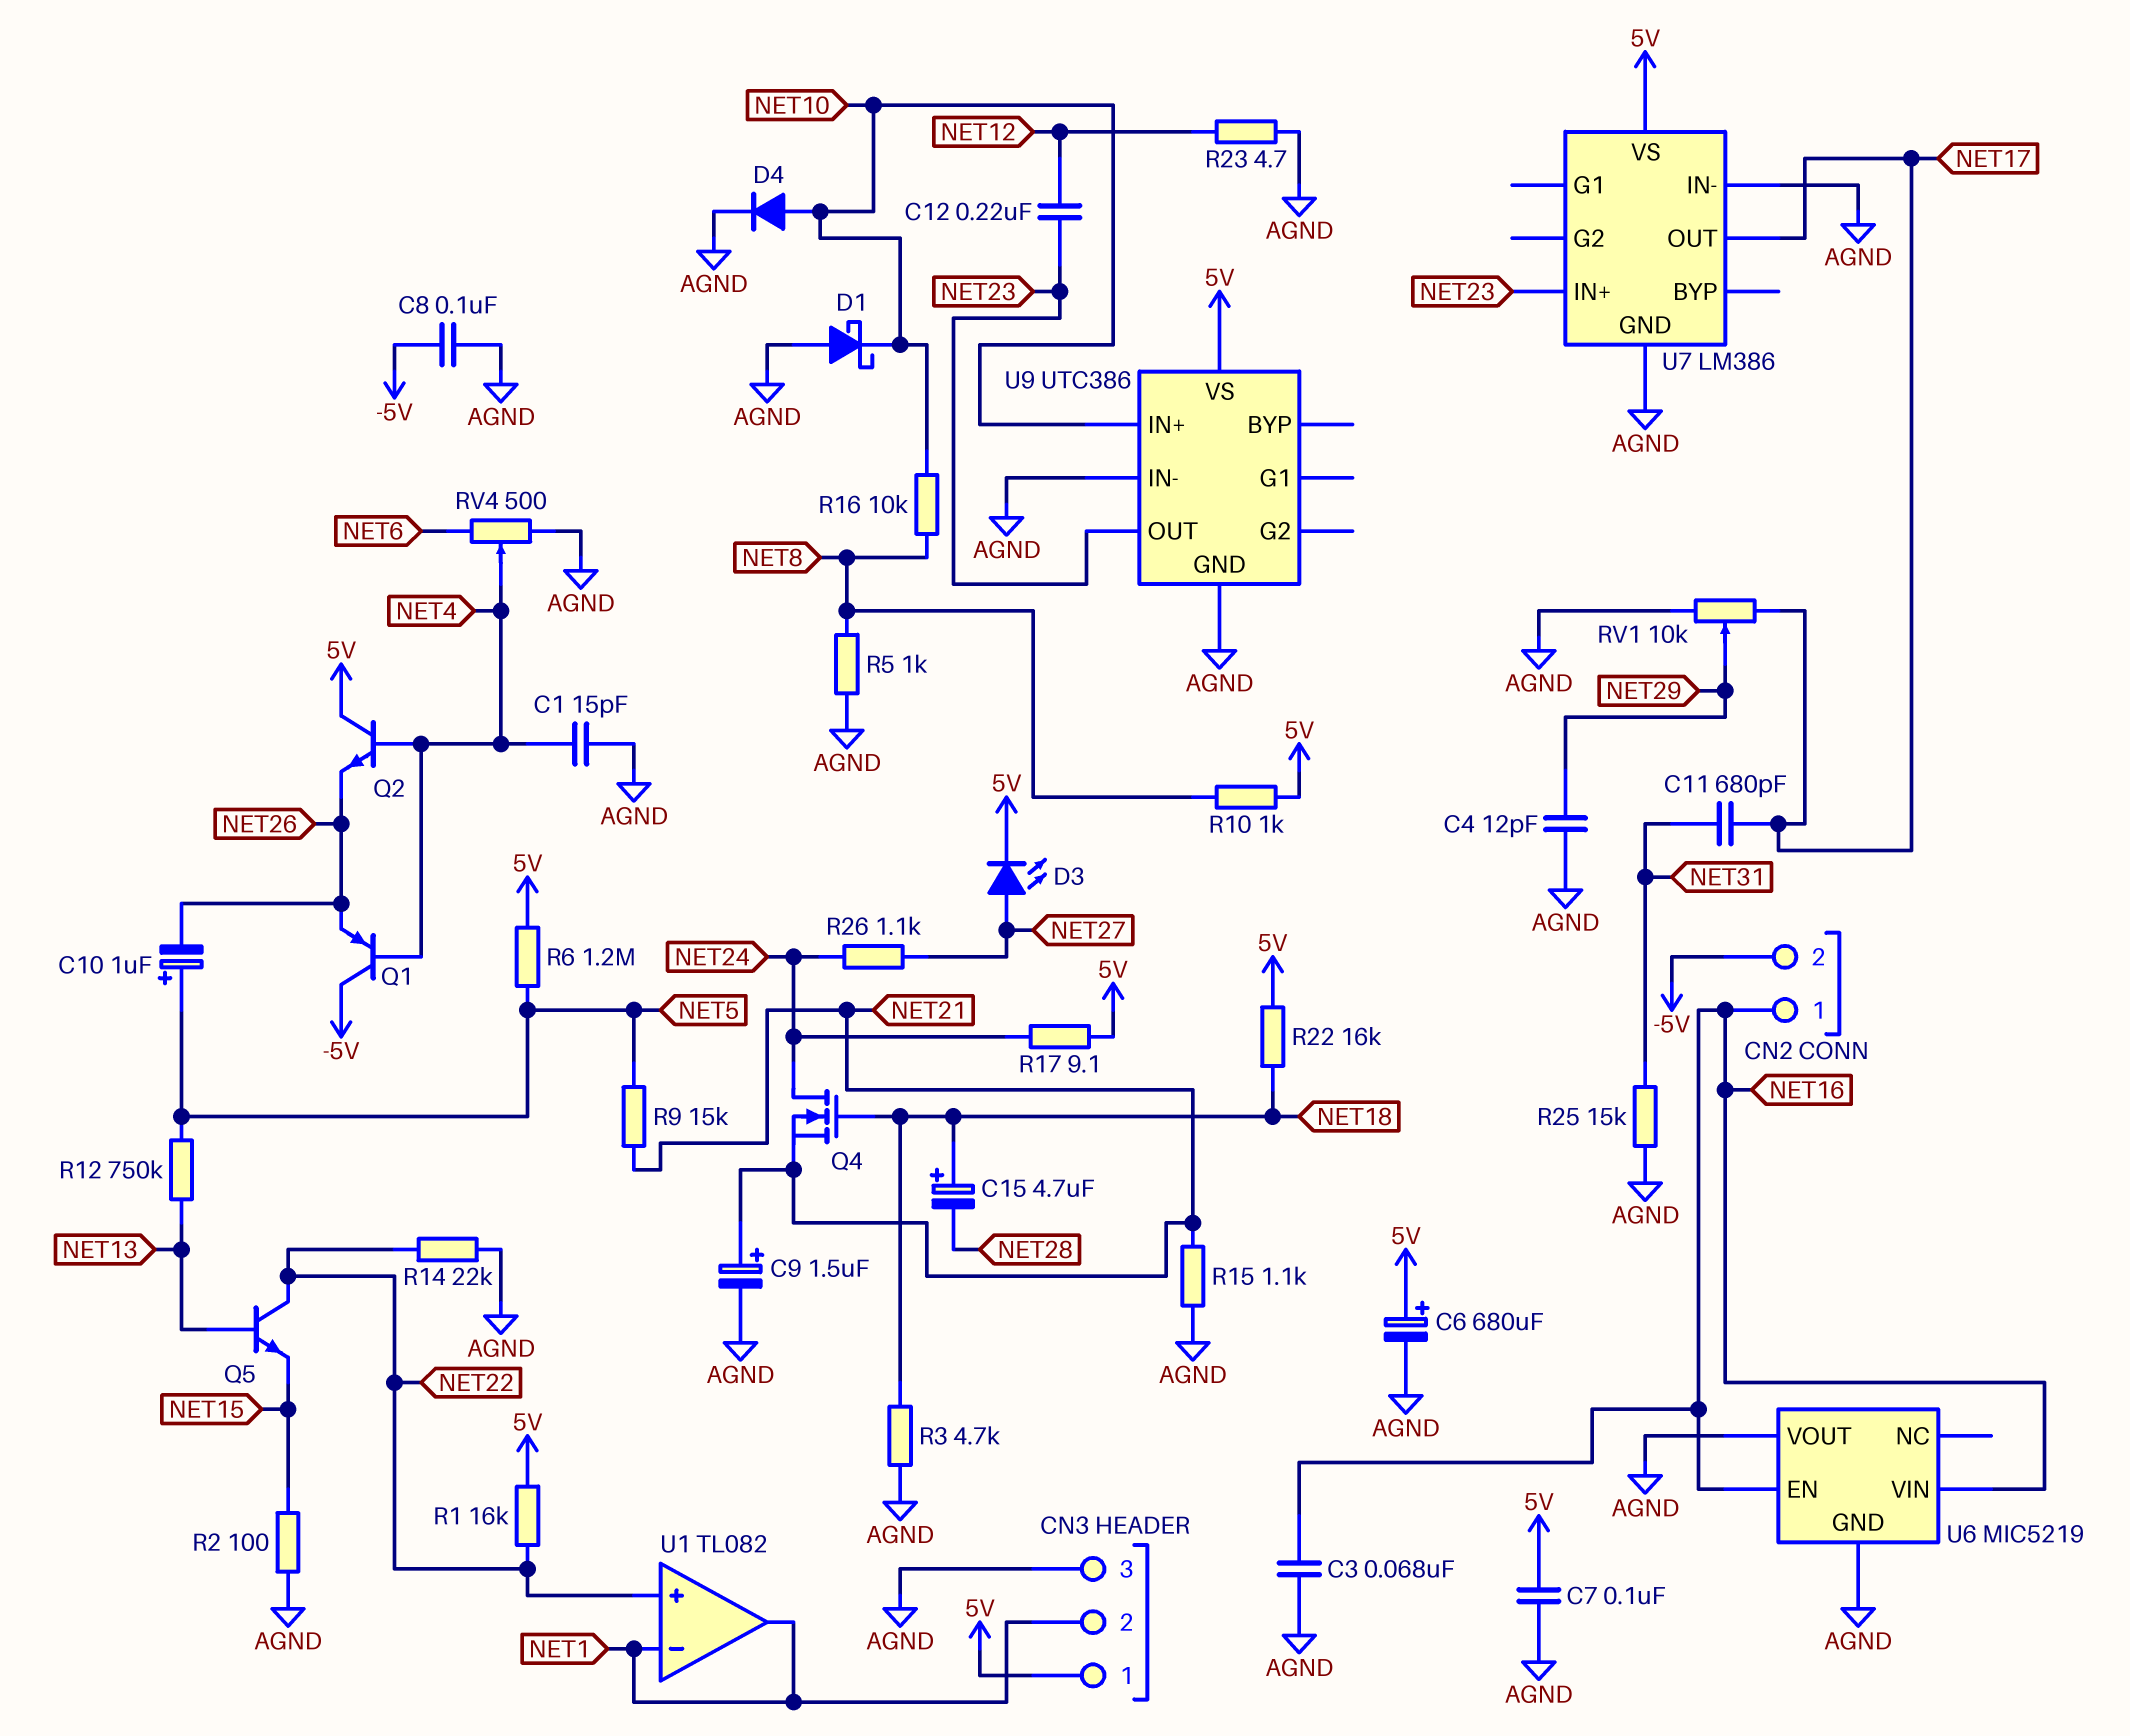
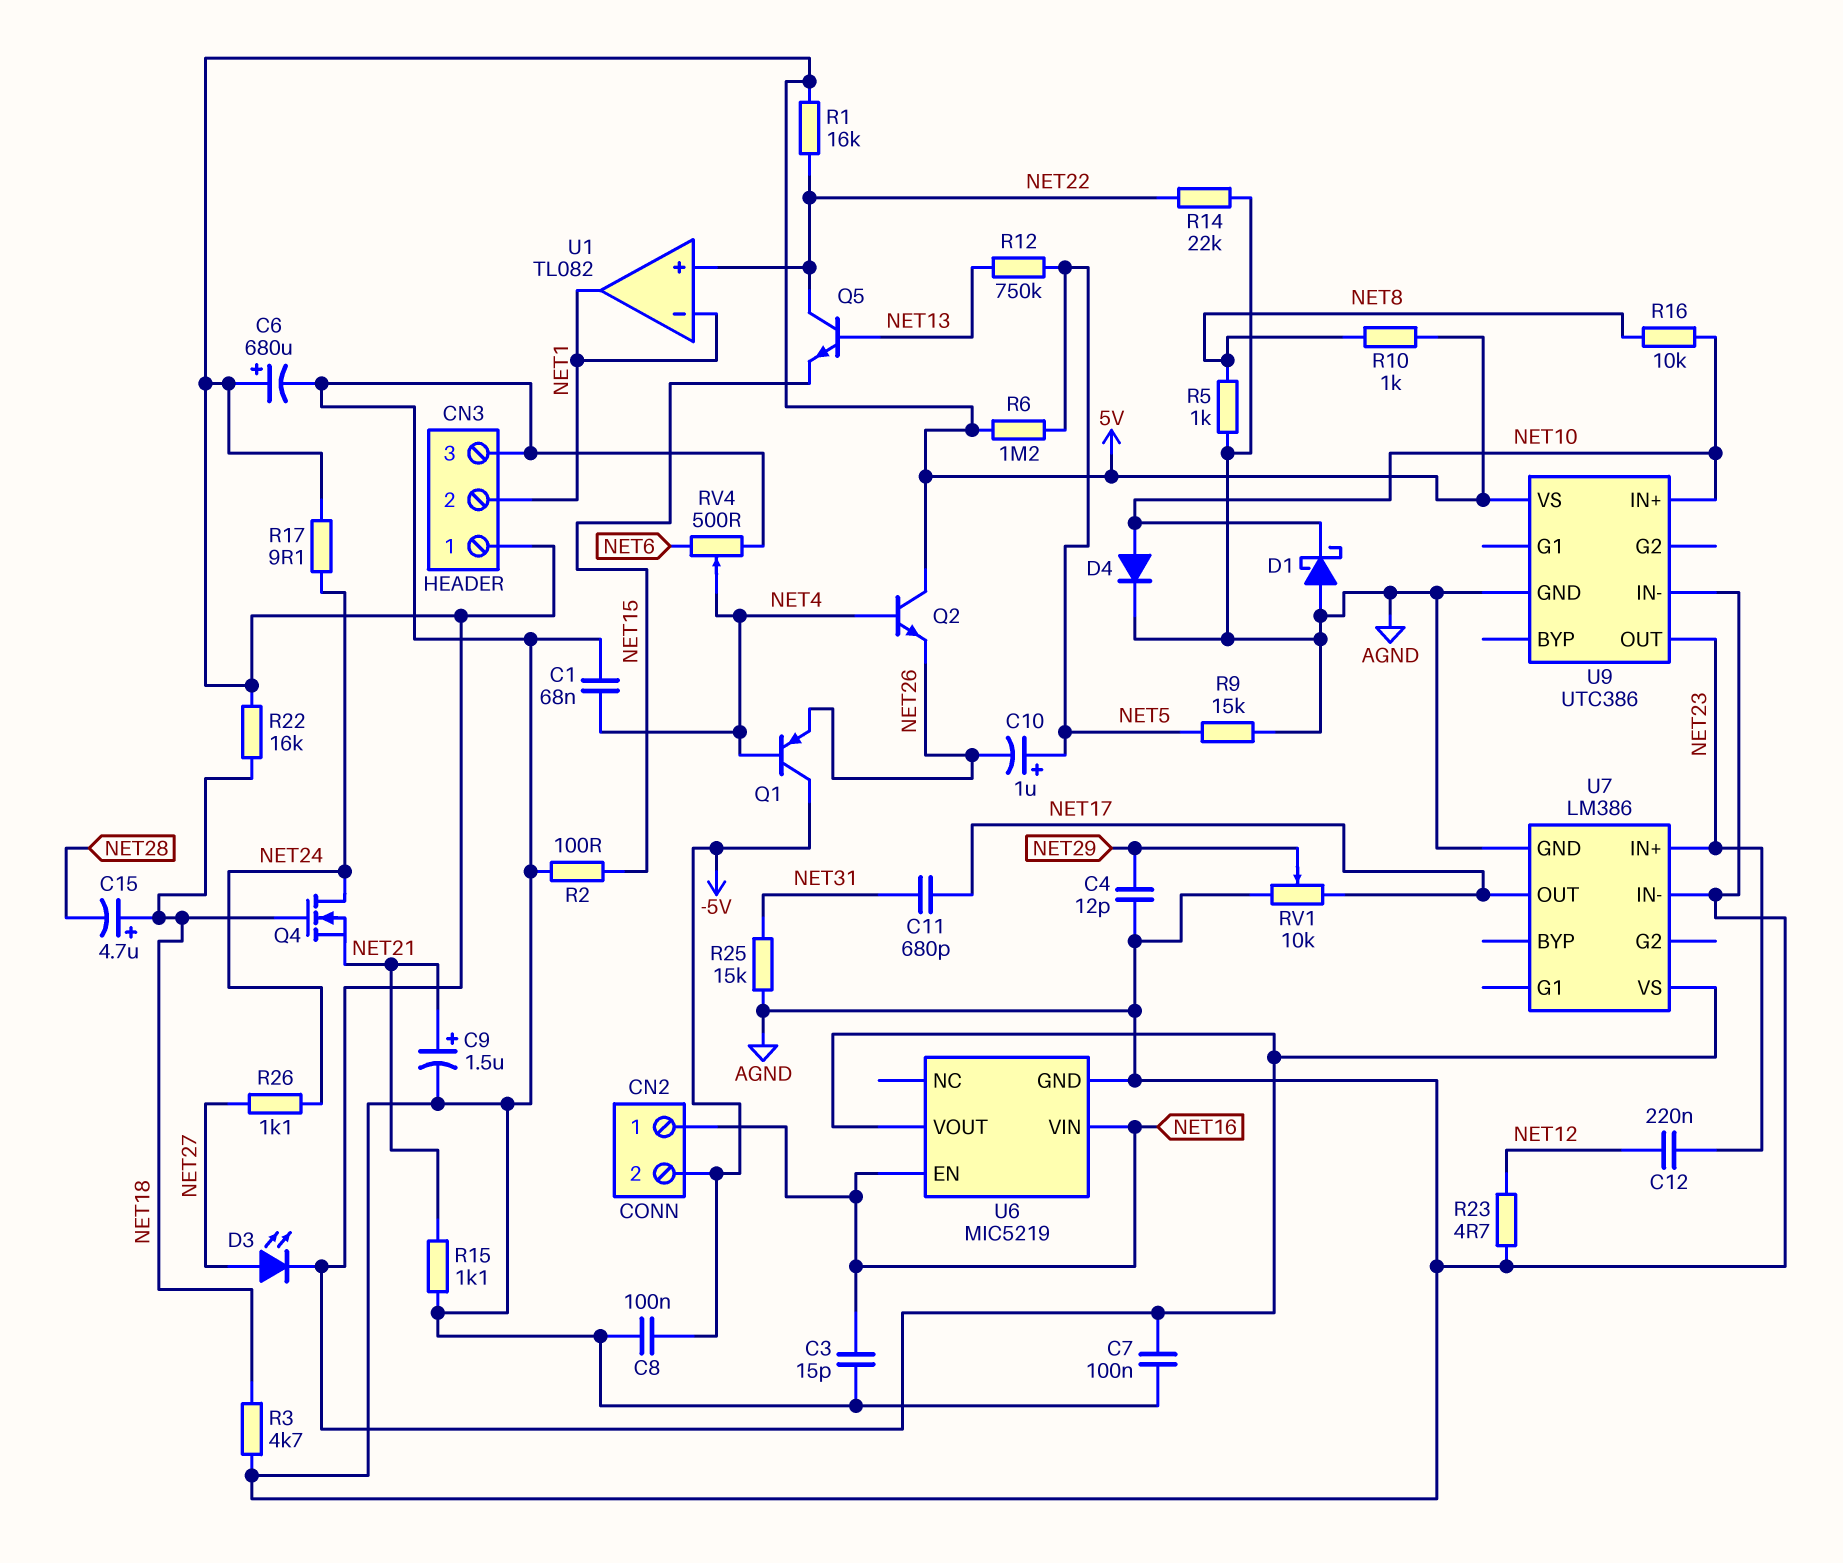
C1: 15pF (AGND, NET4) -> 68nF (AGND, NET4)
C3: 68nF (AGND, NET16) -> 15pF (AGND, NET16)
R9: 15k (NET5, NET21) -> 15k (AGND, NET5)
U6 pin VOUT: AGND -> 5V

